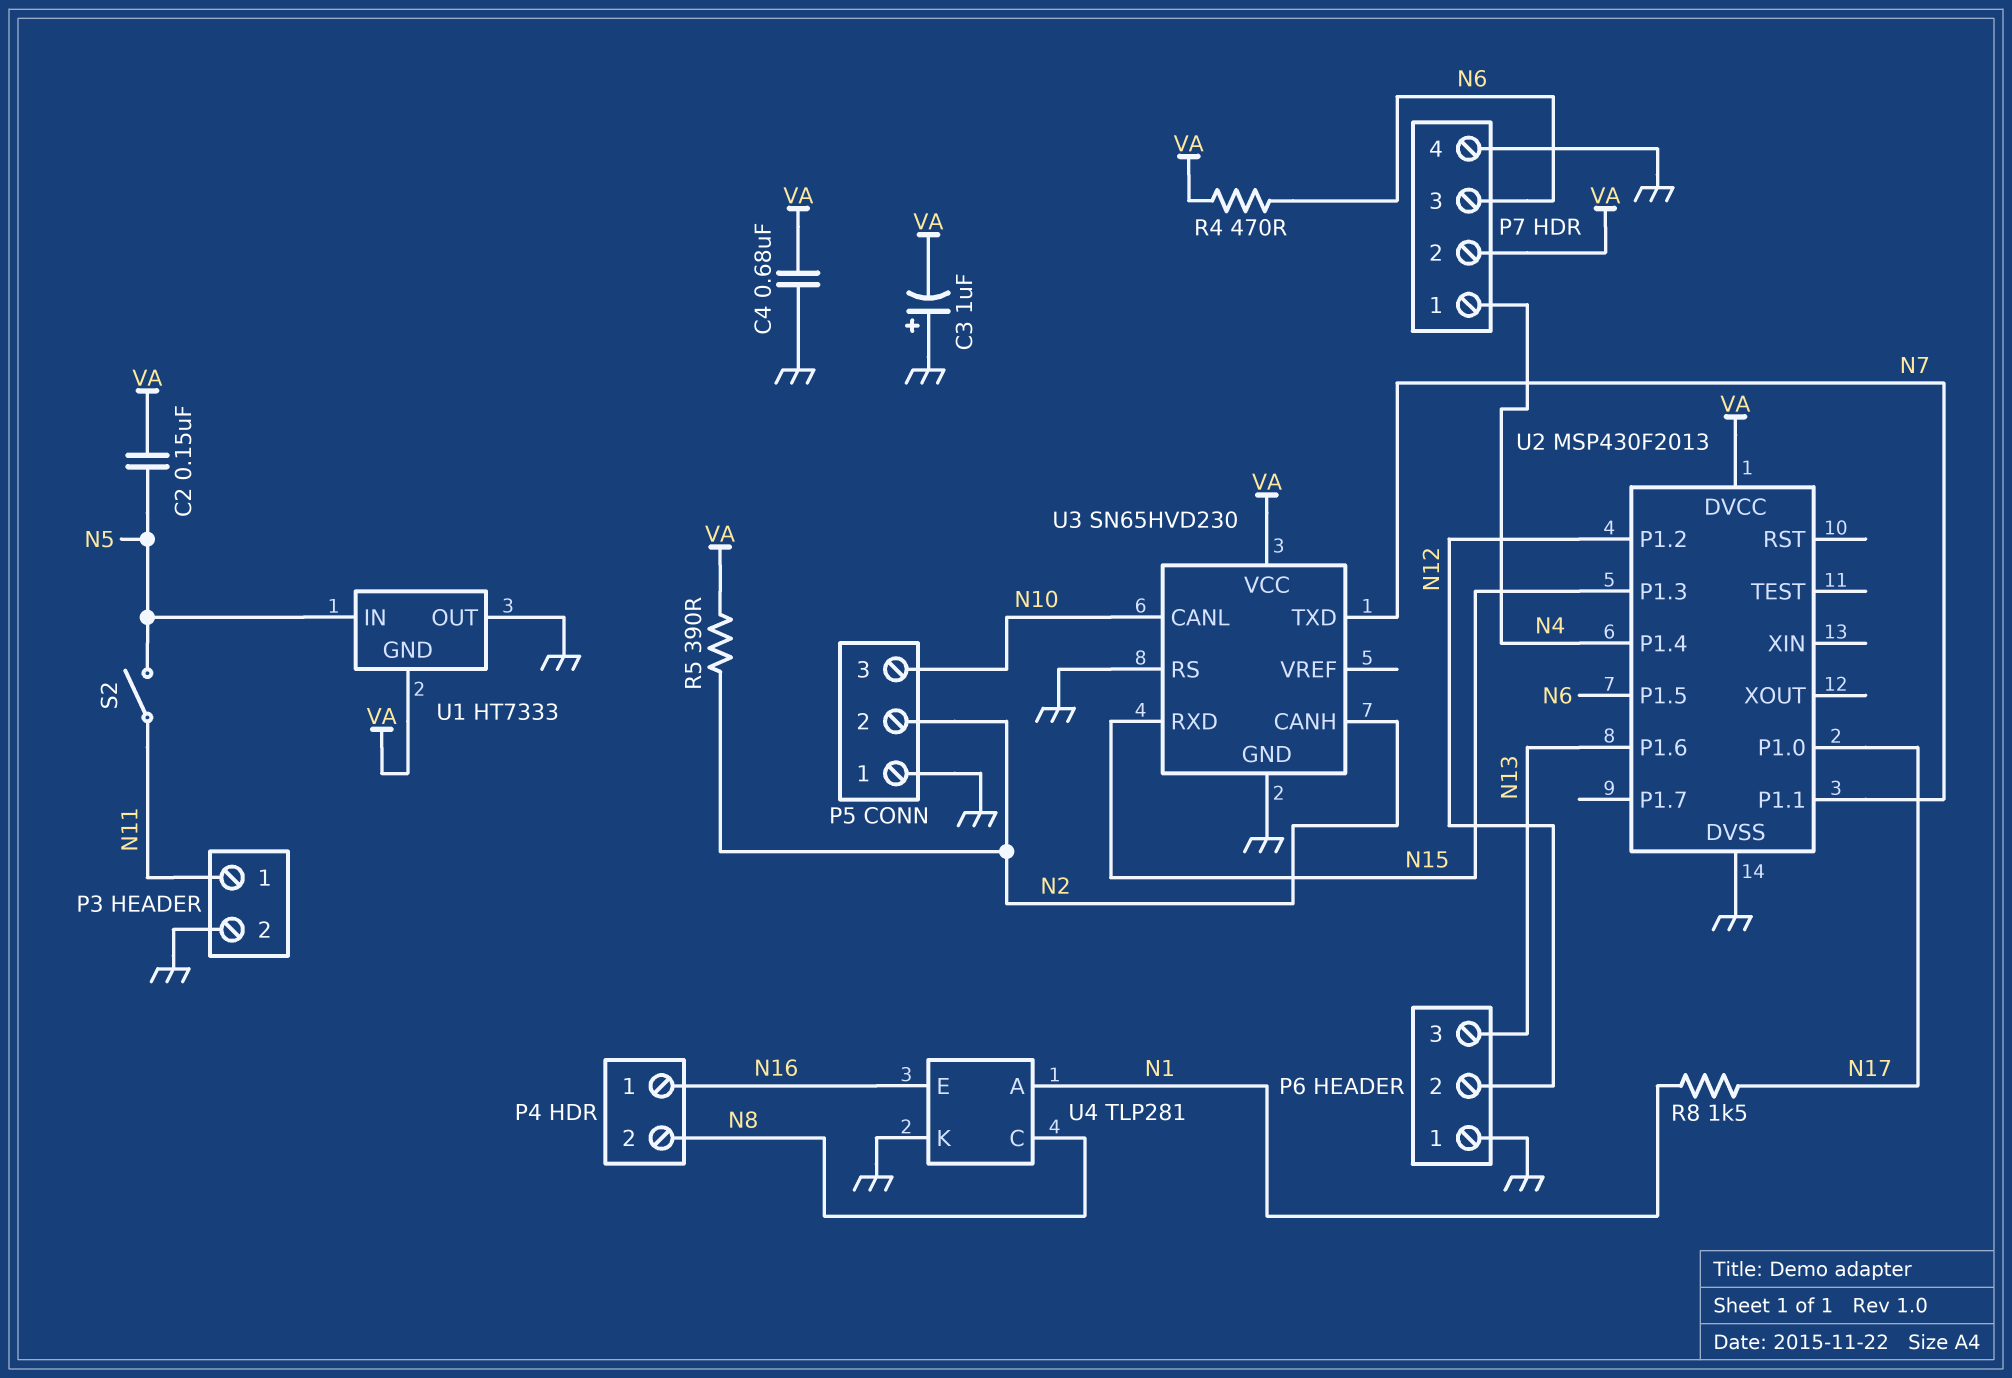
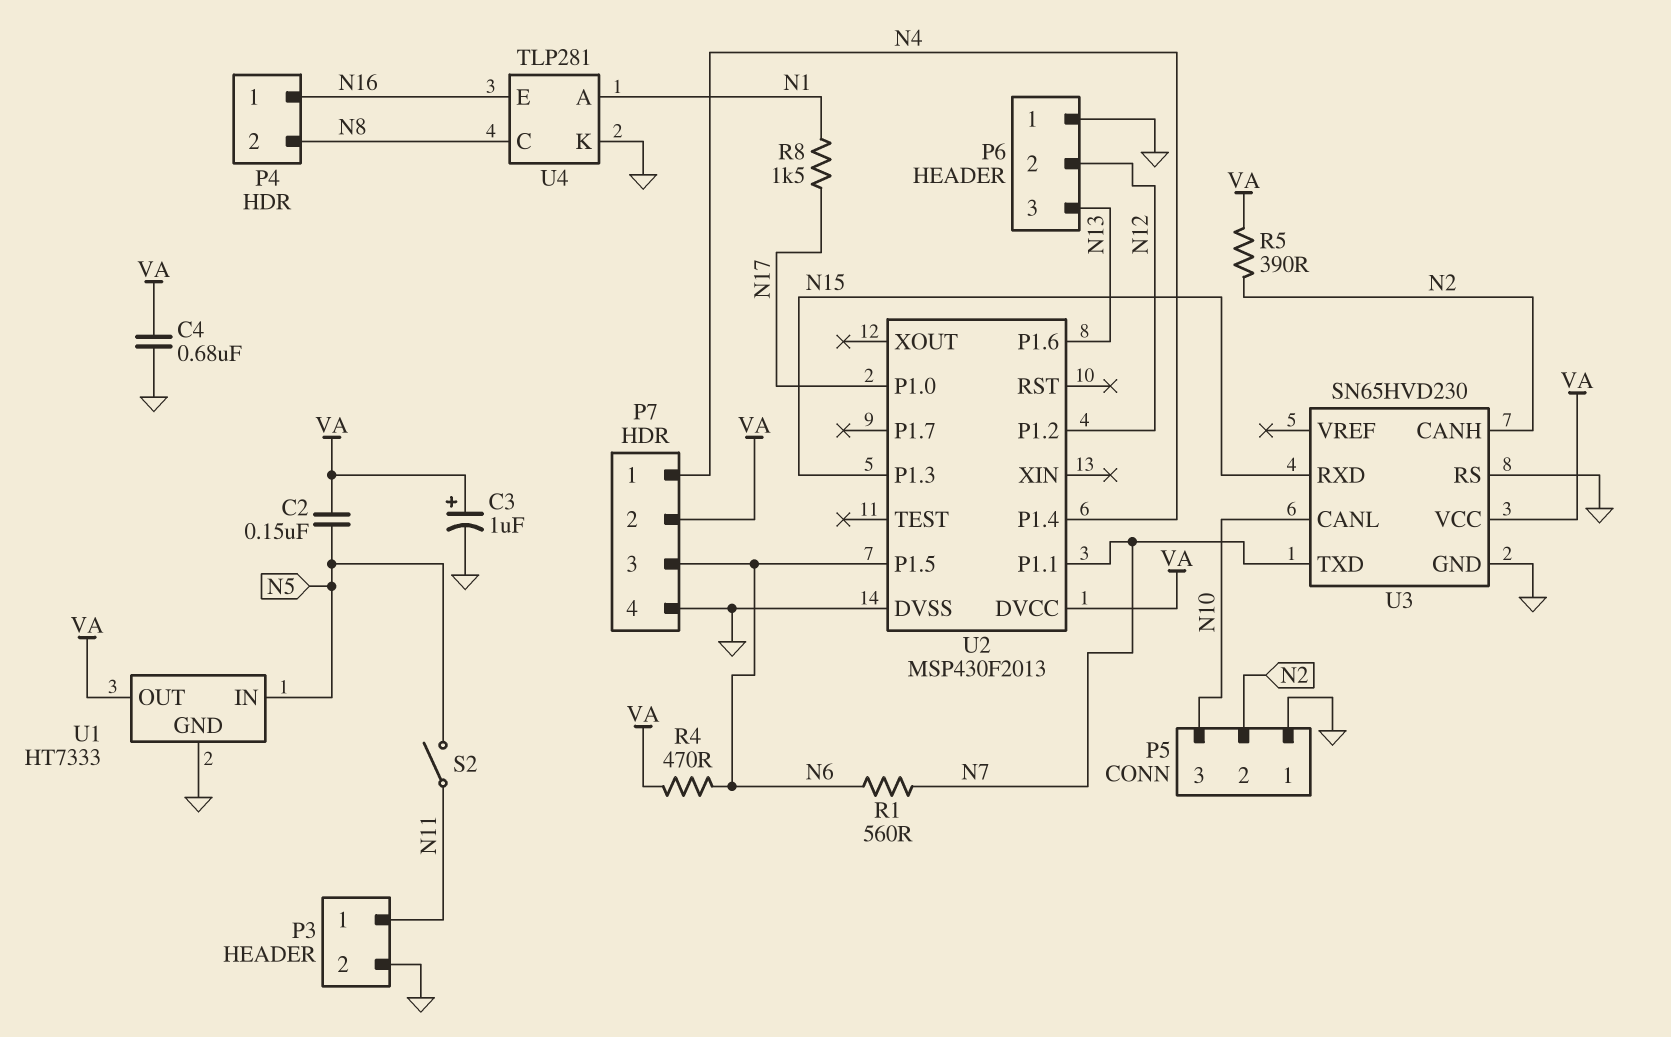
C3: 1uF (plus GND, minus VA) -> 1uF (plus VA, minus GND)
R1: none -> 560 (N6, N7)
U1 pin GND: VA -> GND
U1 pin OUT: GND -> VA

